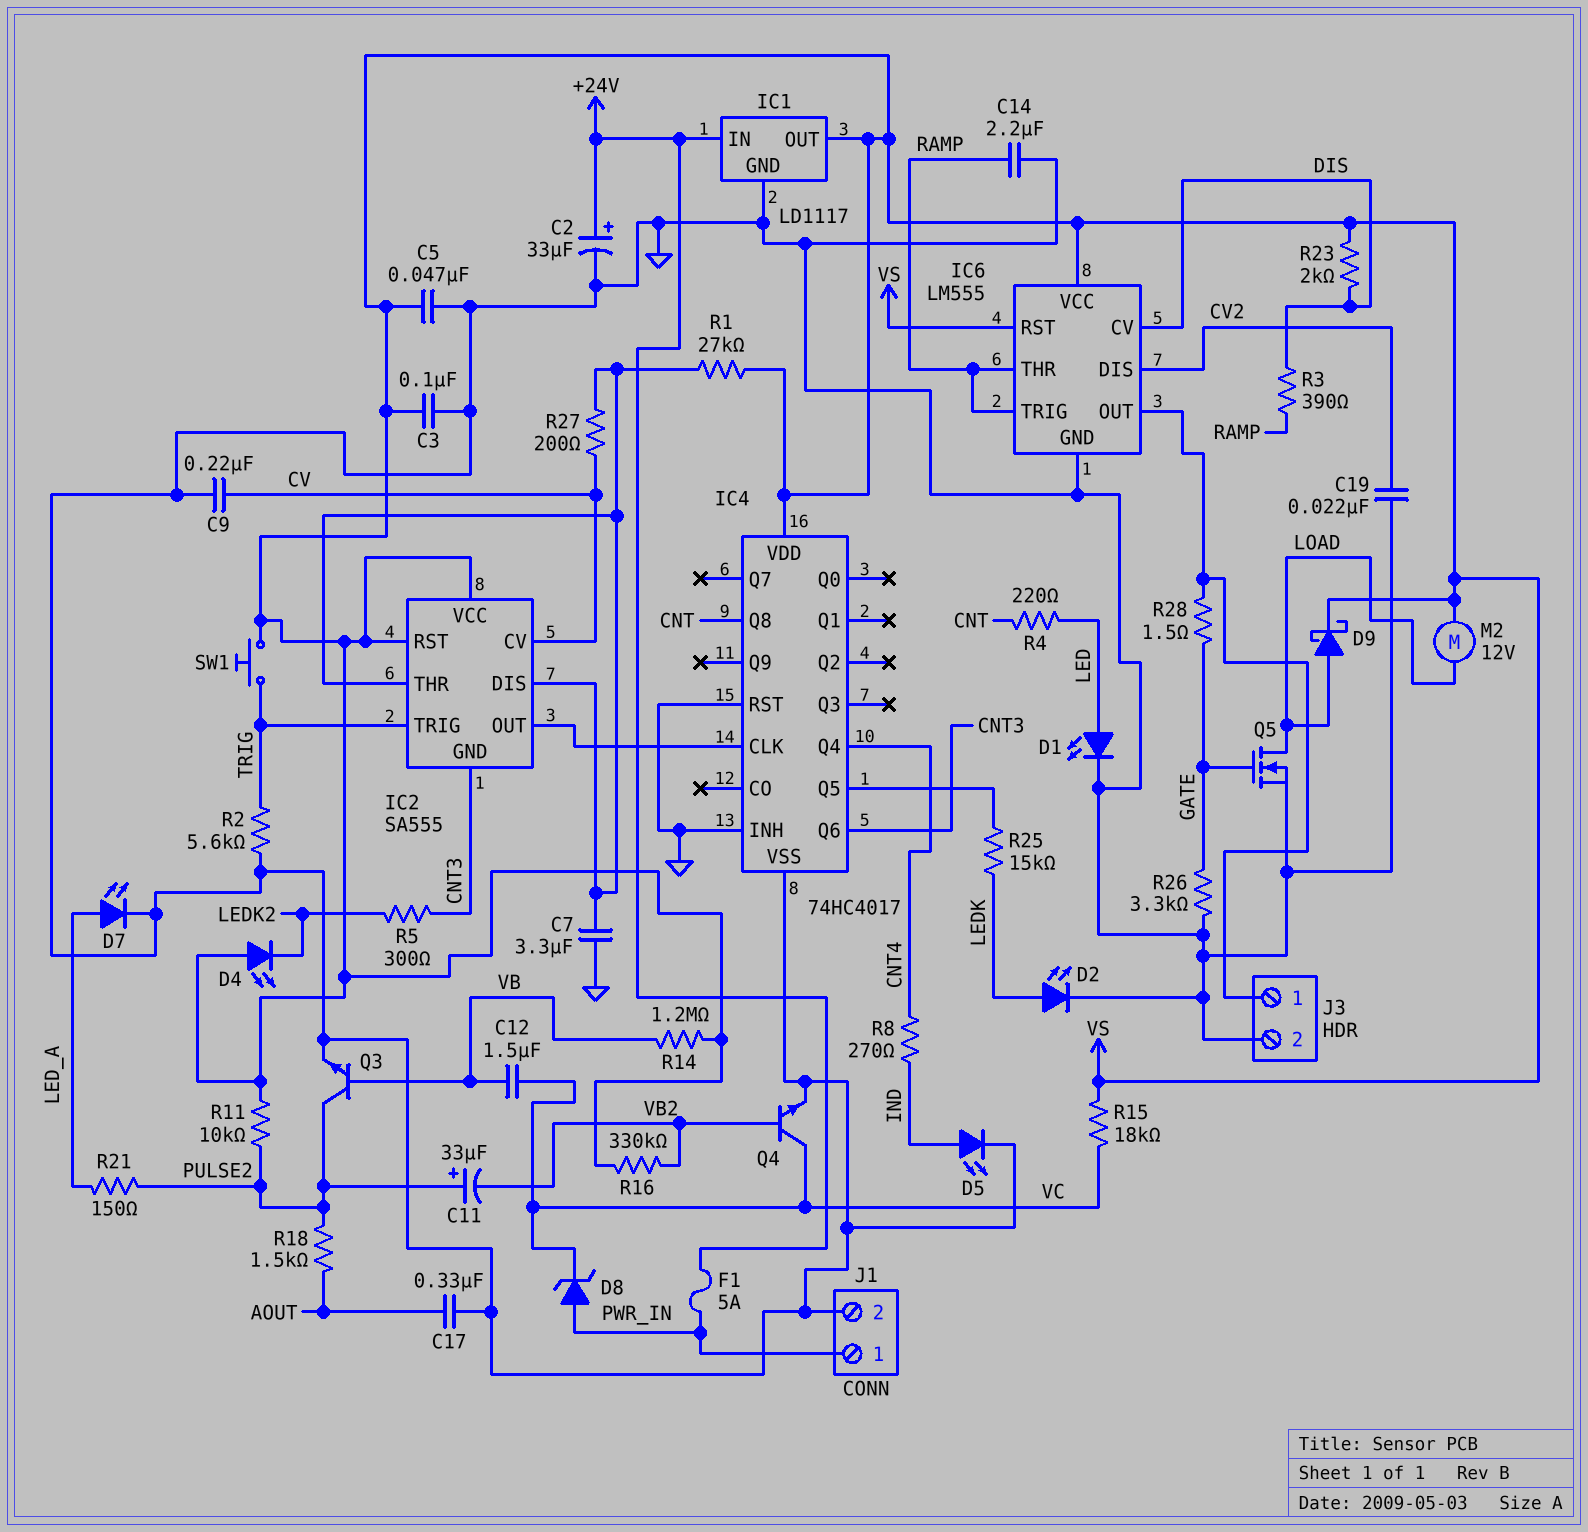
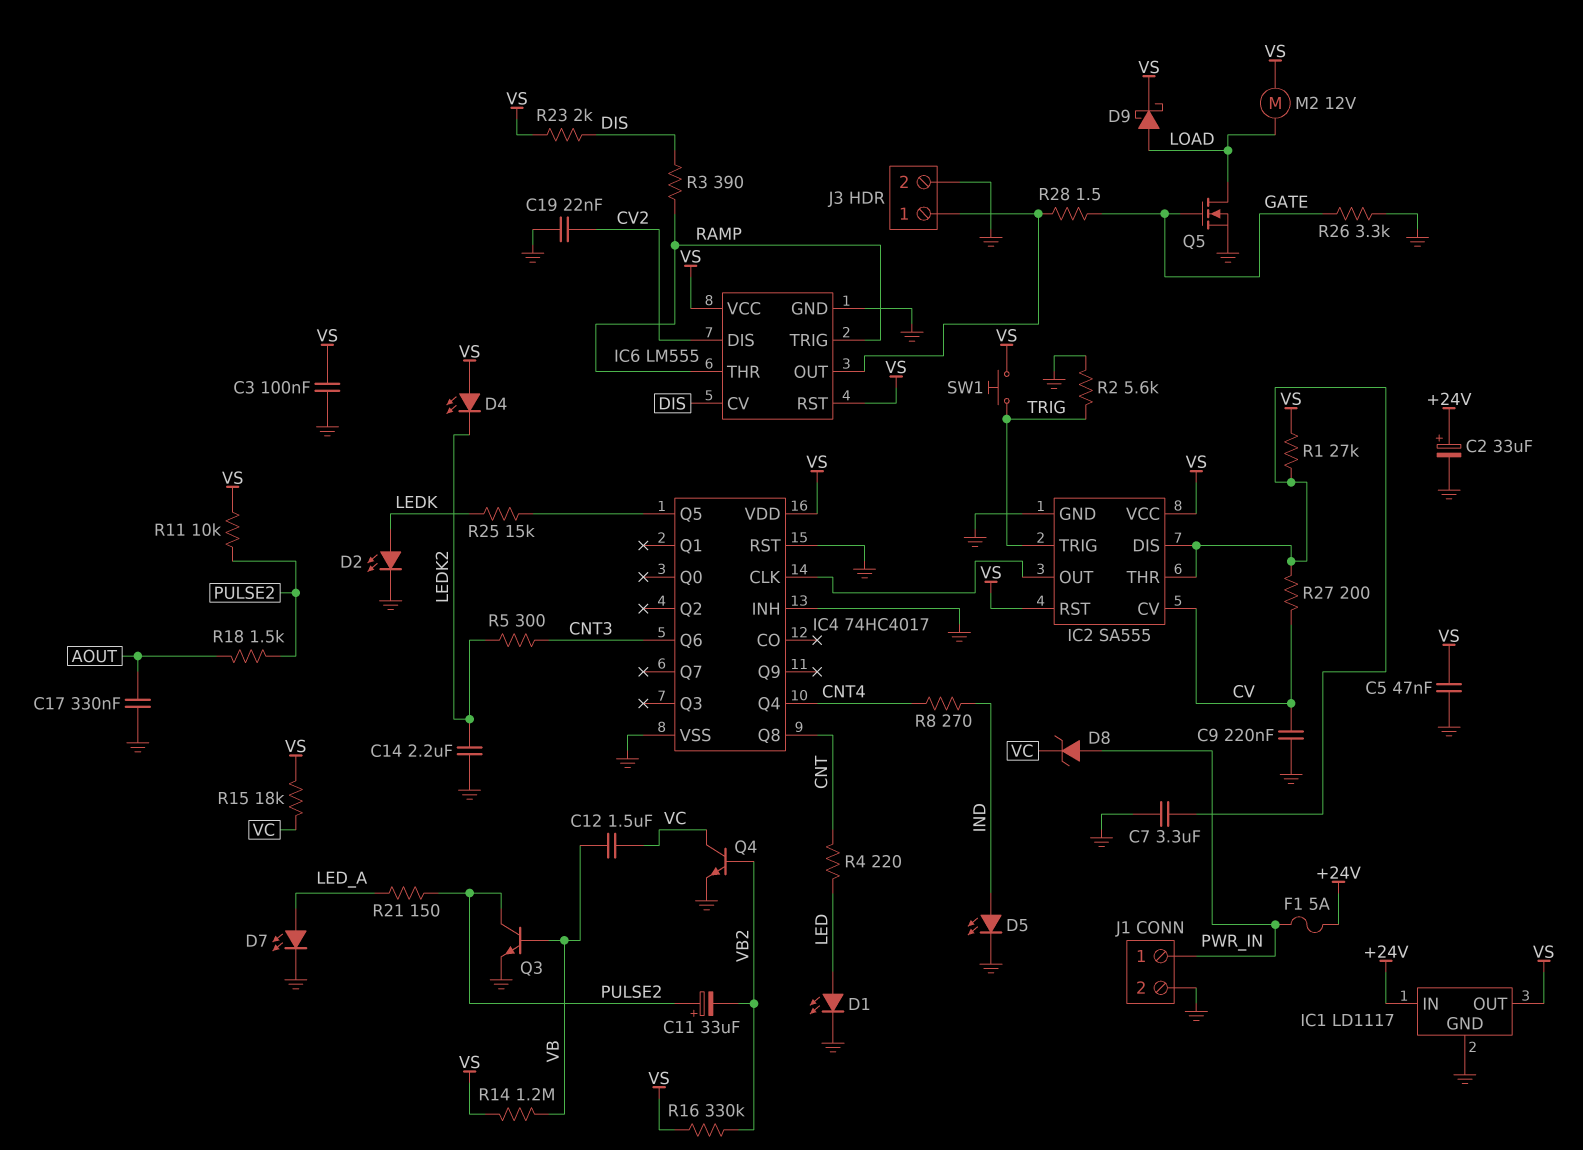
C14: 2.2uF (GND, RAMP) -> 2.2uF (GND, LEDK2)
IC2 pin GND: CNT3 -> GND

